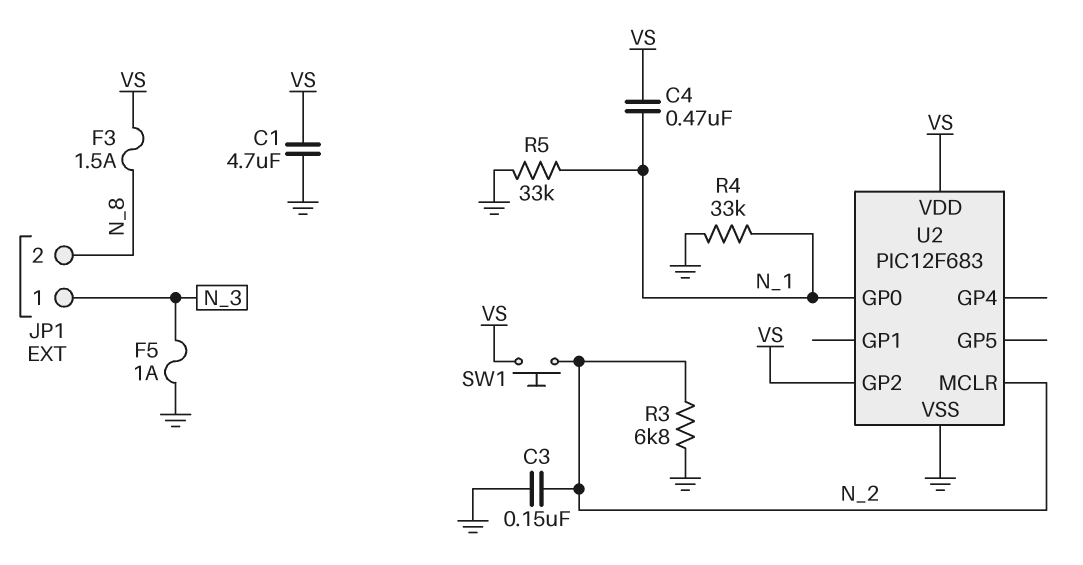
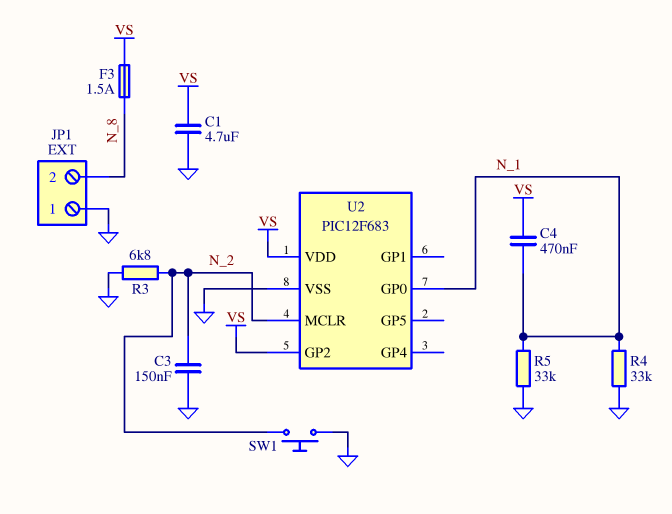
F5: 1A (GND, N_3) -> none
JP1 pin 1: N_3 -> GND
SW1: button (N_2, VS) -> button (GND, N_2)

